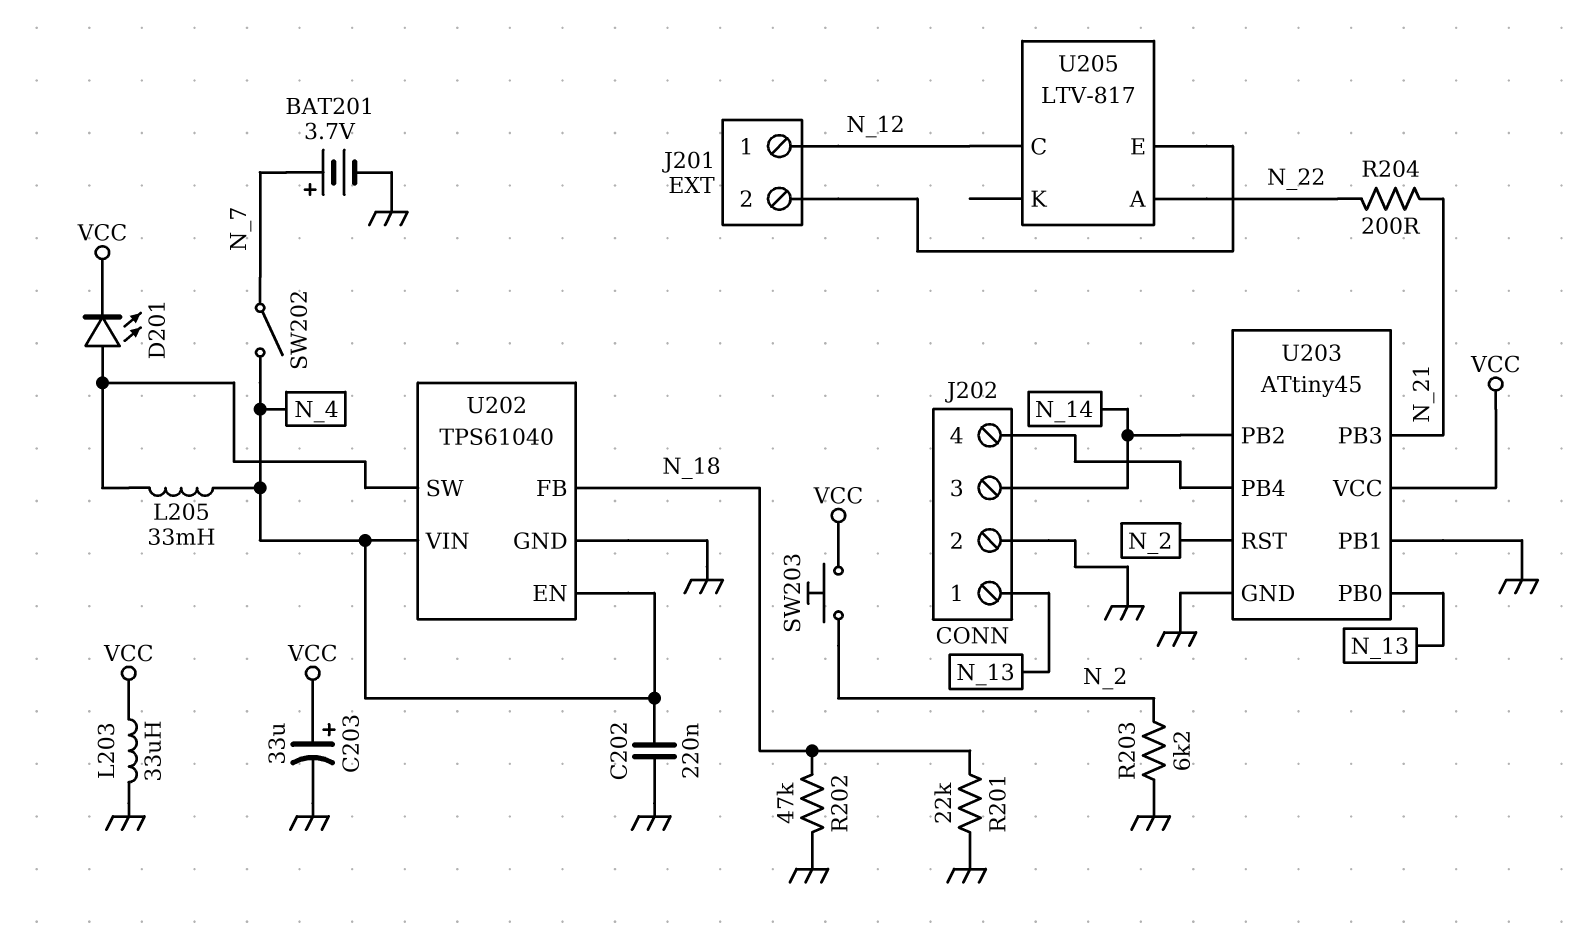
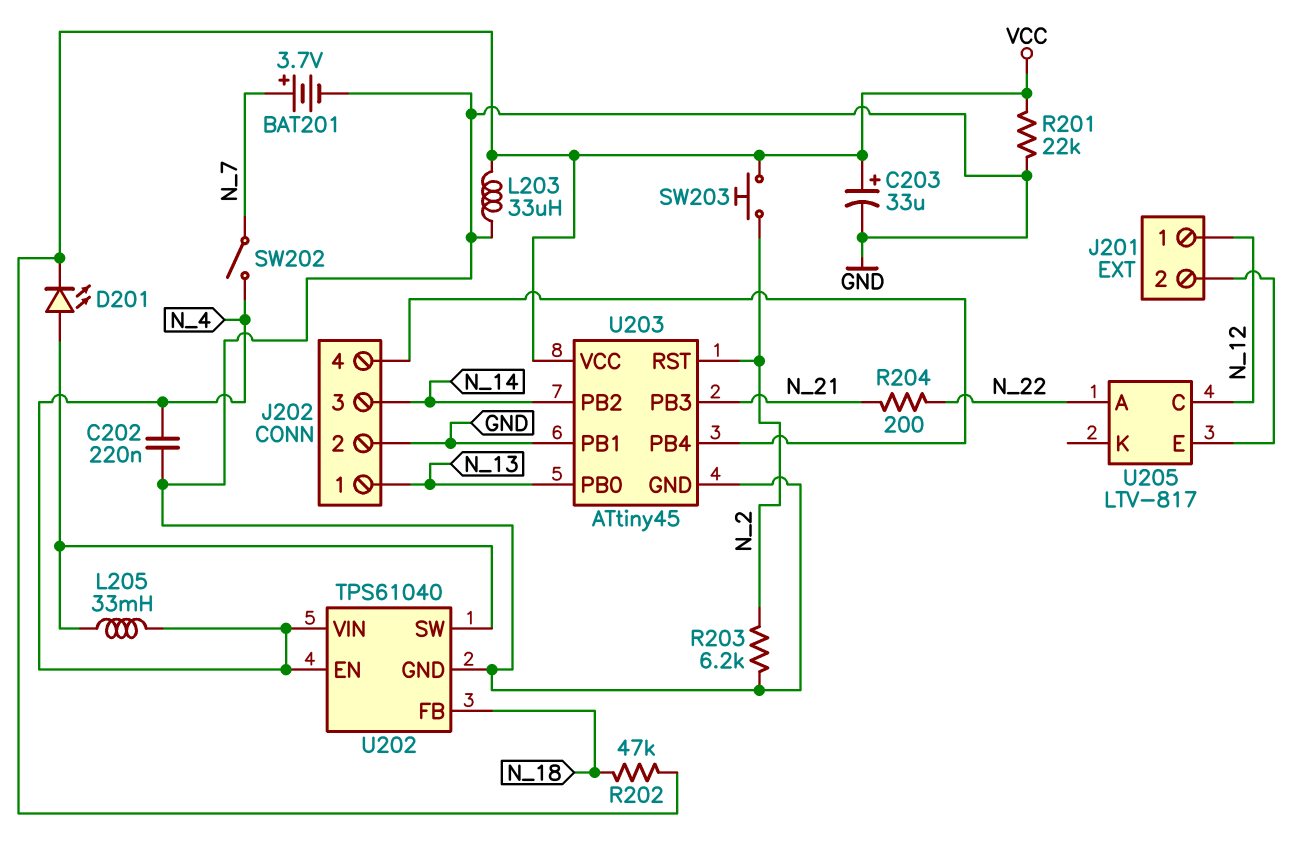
R201: 22k (GND, N_18) -> 22k (GND, VCC)
R202: 47k (GND, N_18) -> 47k (N_18, VCC)

